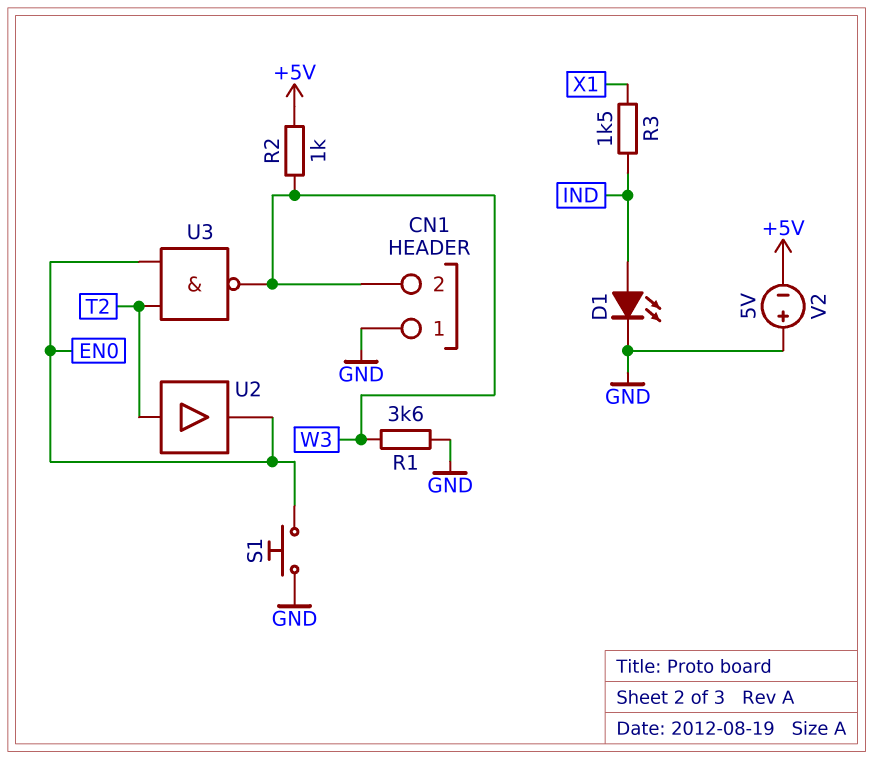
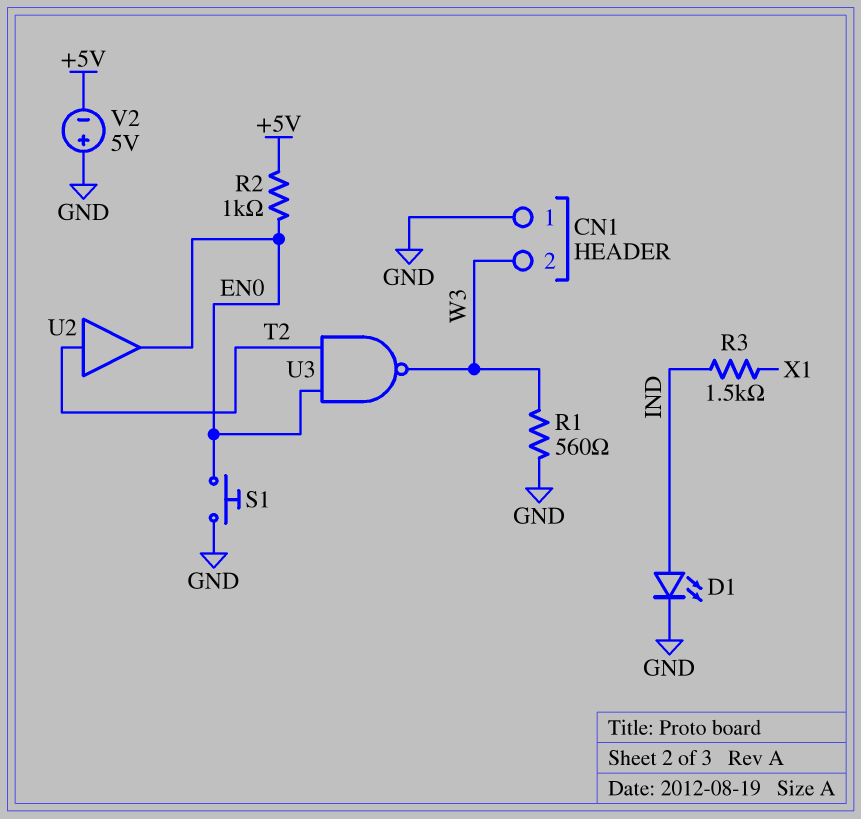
R1: 3.6k (GND, W3) -> 560 (GND, W3)
R2: 1k (+5V, W3) -> 1k (+5V, EN0)

